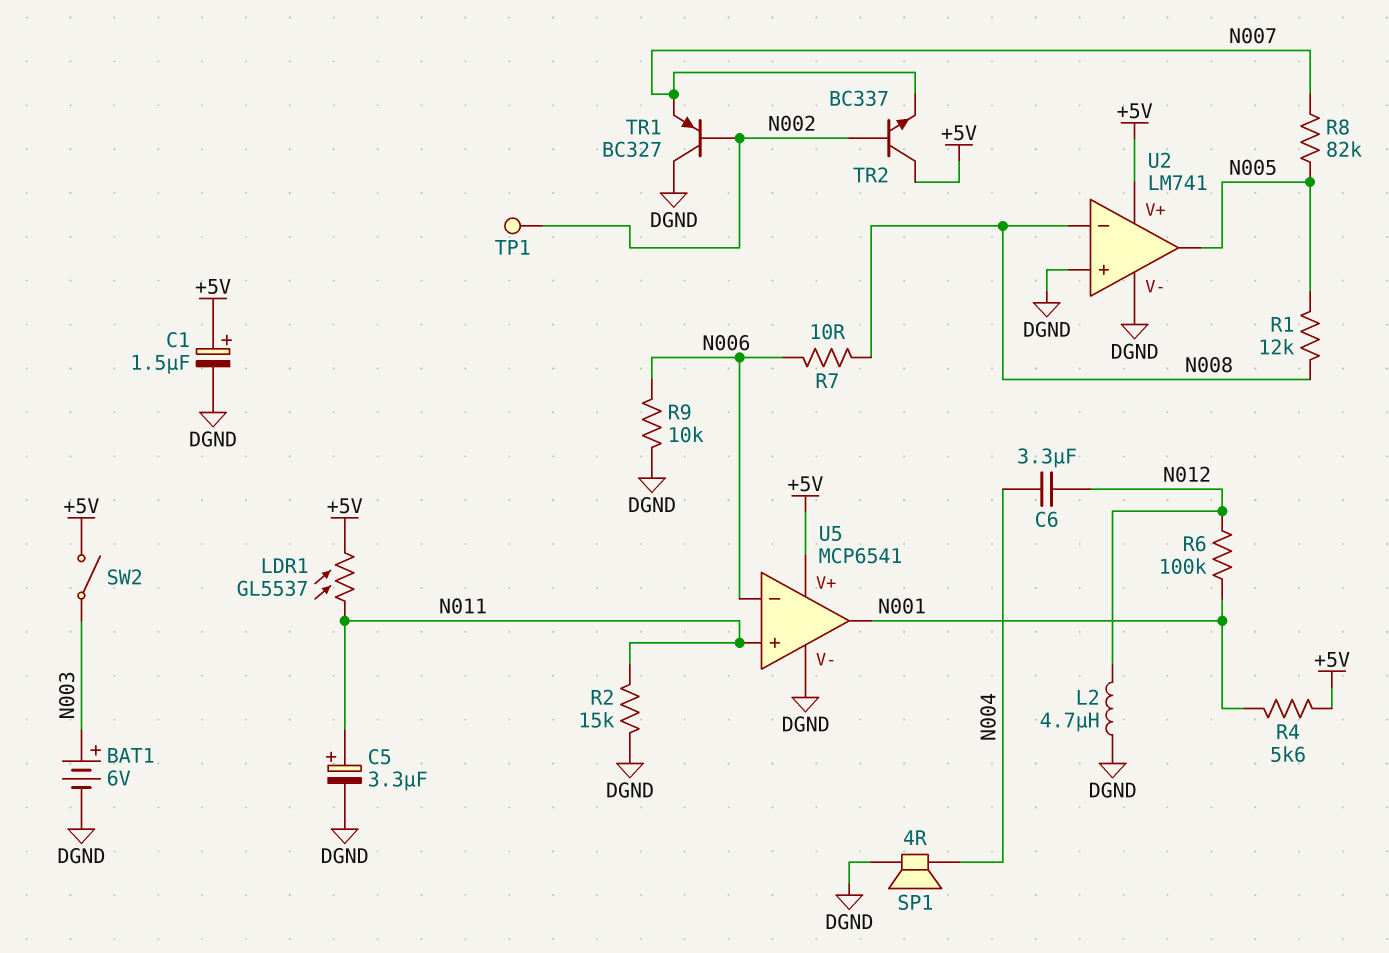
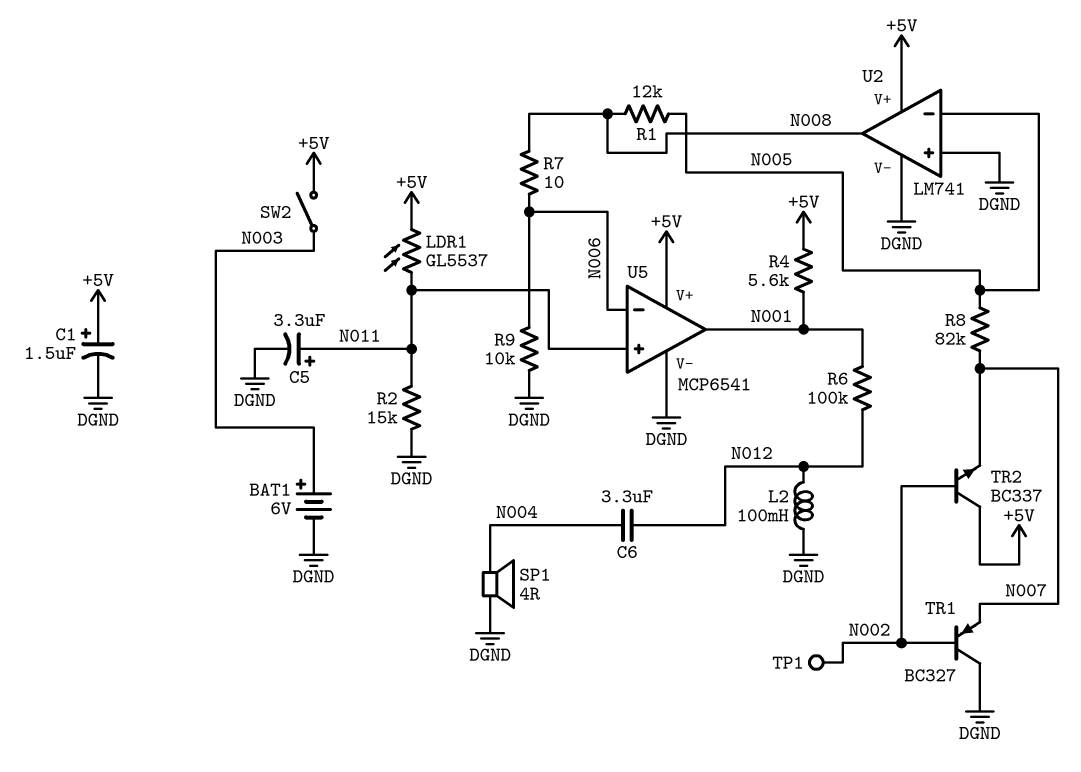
L2: 4.7uH (DGND, N012) -> 100mH (DGND, N012)
U2 pin in-: N008 -> N005
U2 pin out: N005 -> N008

